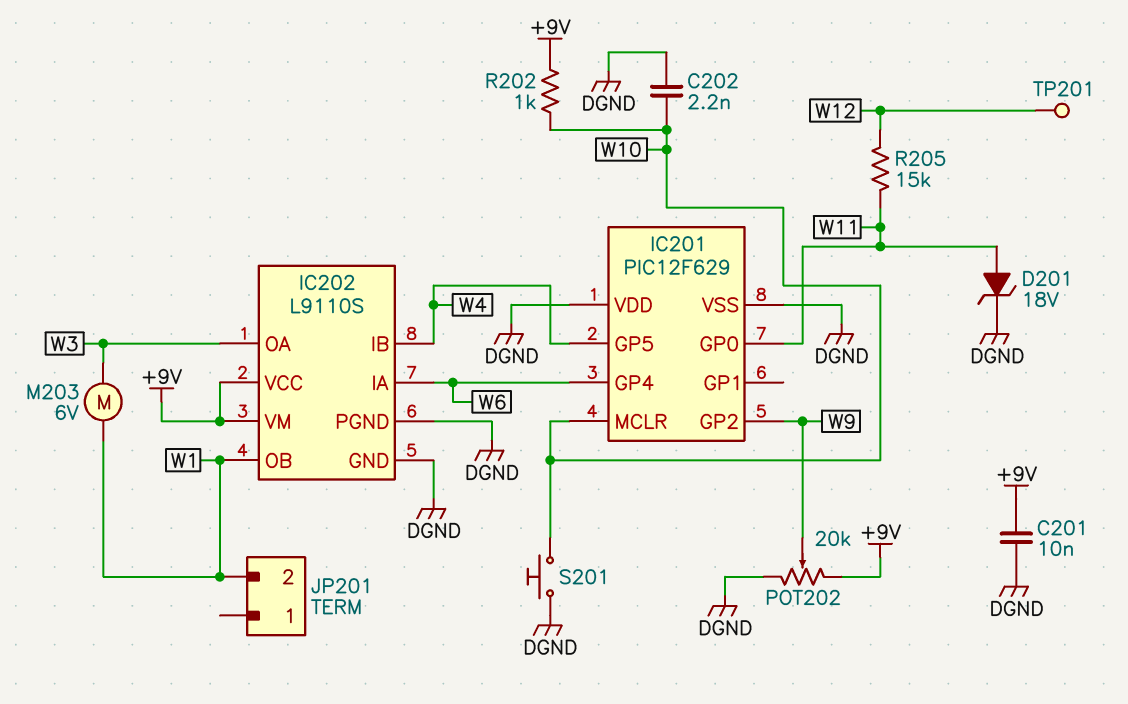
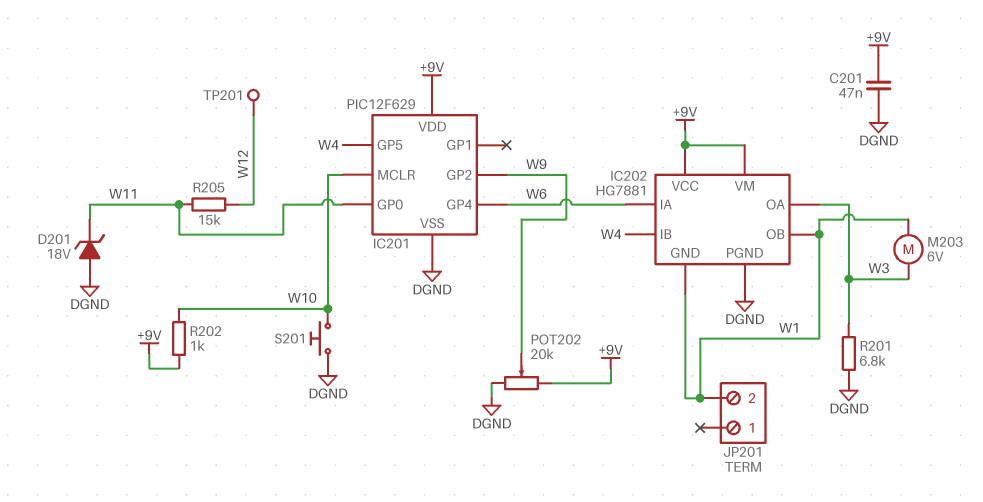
C201: 10nF (+9V, DGND) -> 47nF (+9V, DGND)
C202: 2.2nF (DGND, W10) -> none
D201: zener 18V (A W11, K DGND) -> zener 18V (A DGND, K W11)
IC201 pin VDD: DGND -> +9V
IC202: L9110S -> HG7881
IC202 pin GND: DGND -> W1
R201: none -> 6.8k (DGND, W3)

